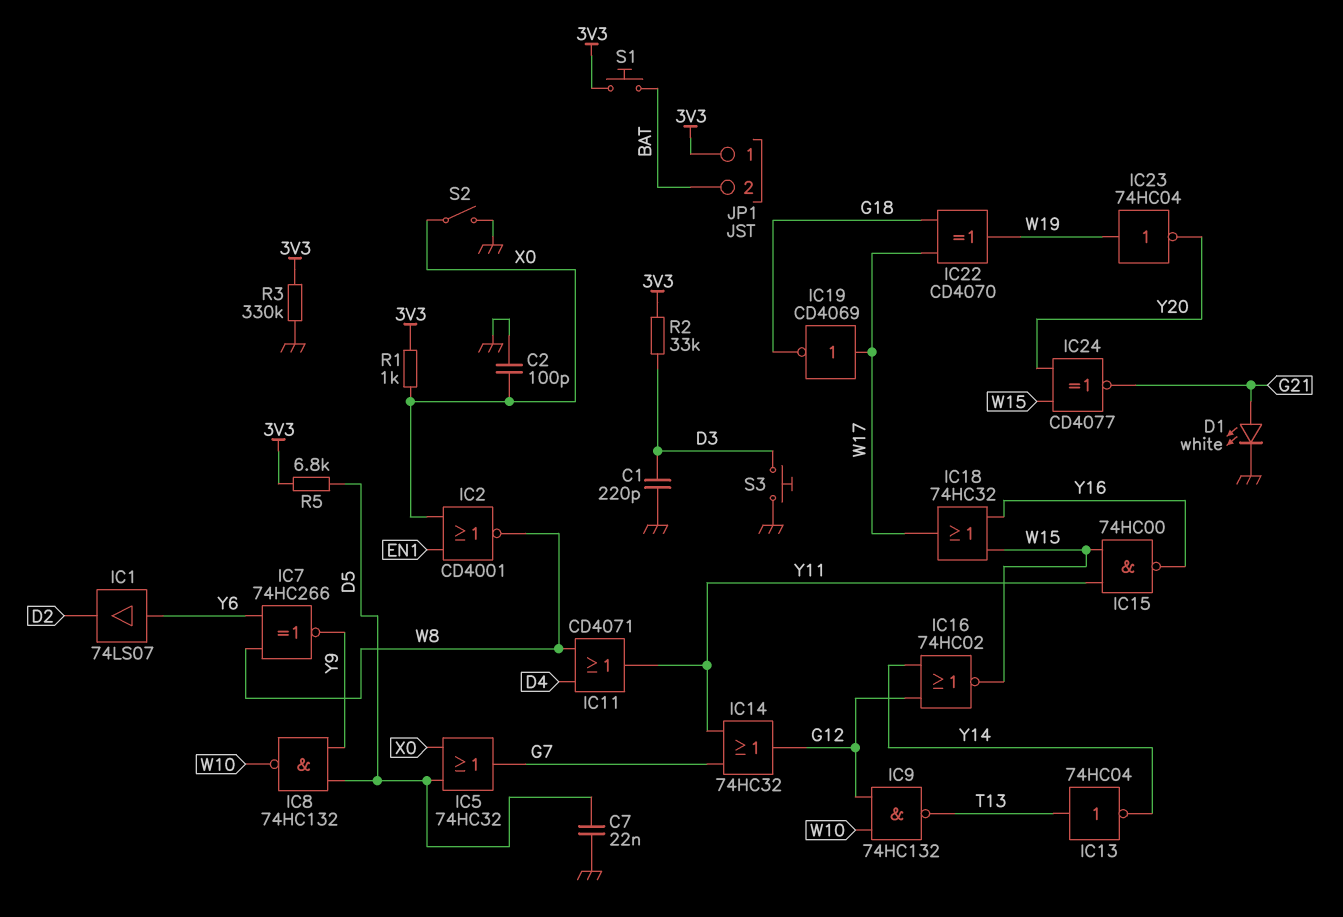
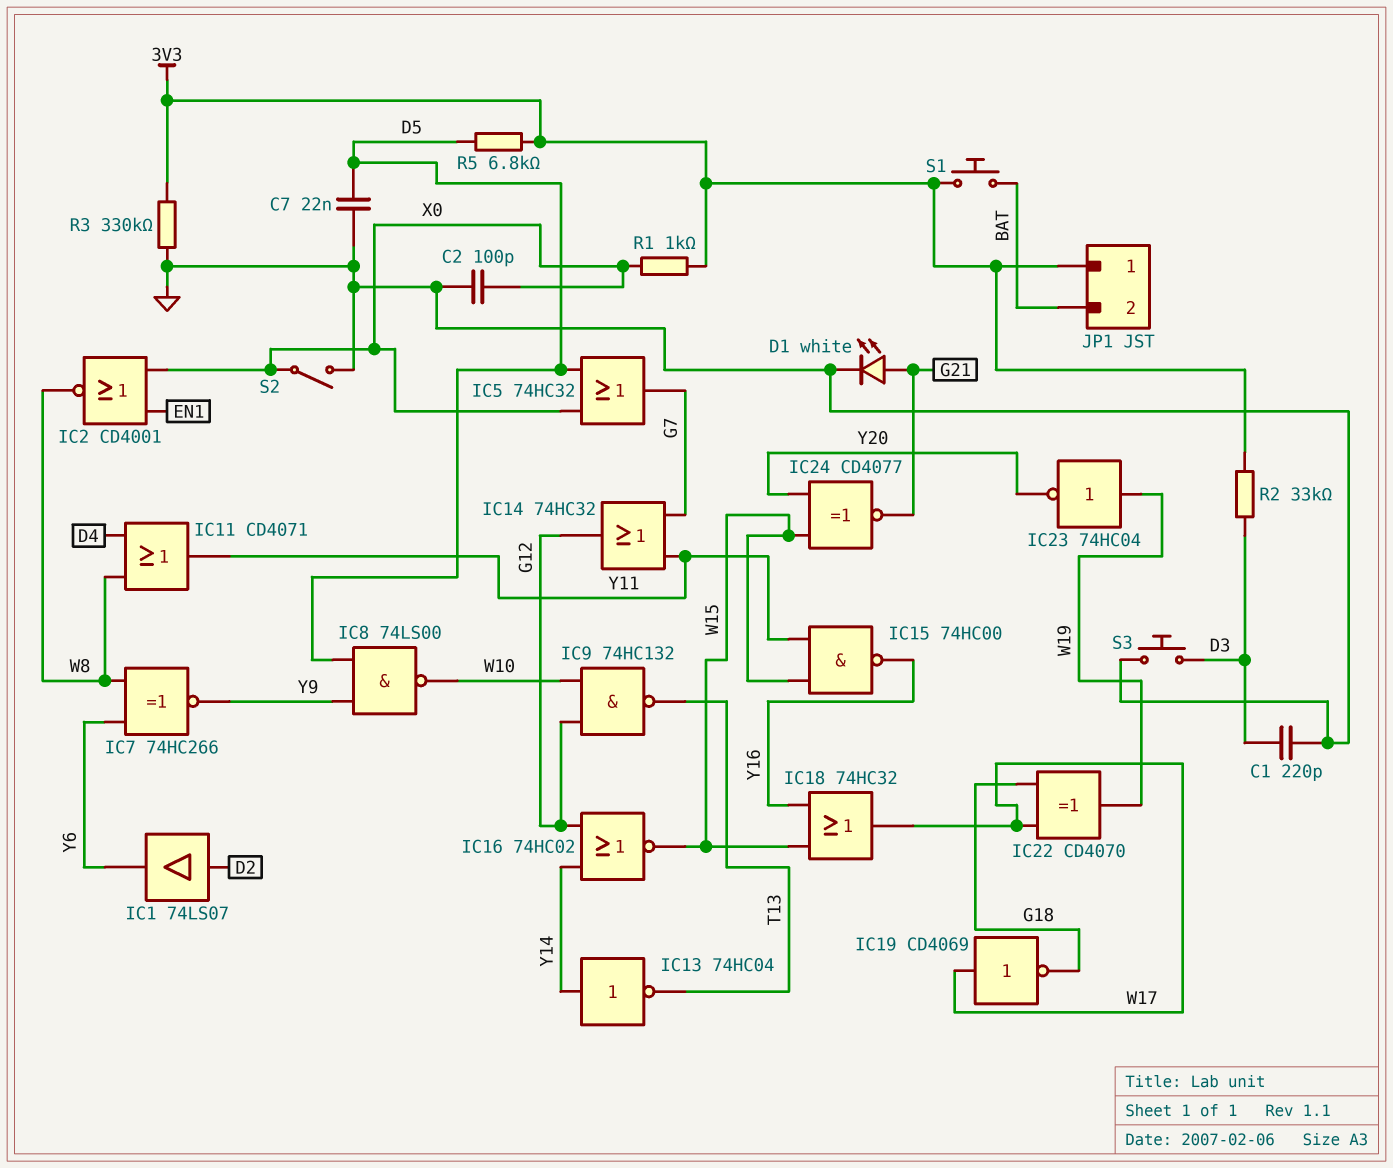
IC1: buffer 74LS07 (in Y6, out D2) -> buffer 74LS07 (in D2, out Y6)
IC8: NAND 74HC132 (in D5, in Y9, out W10) -> NAND 74LS00 (in D5, in Y9, out W10)
IC13: NOT 74HC04 (in T13, out Y14) -> NOT 74HC04 (in Y14, out T13)

